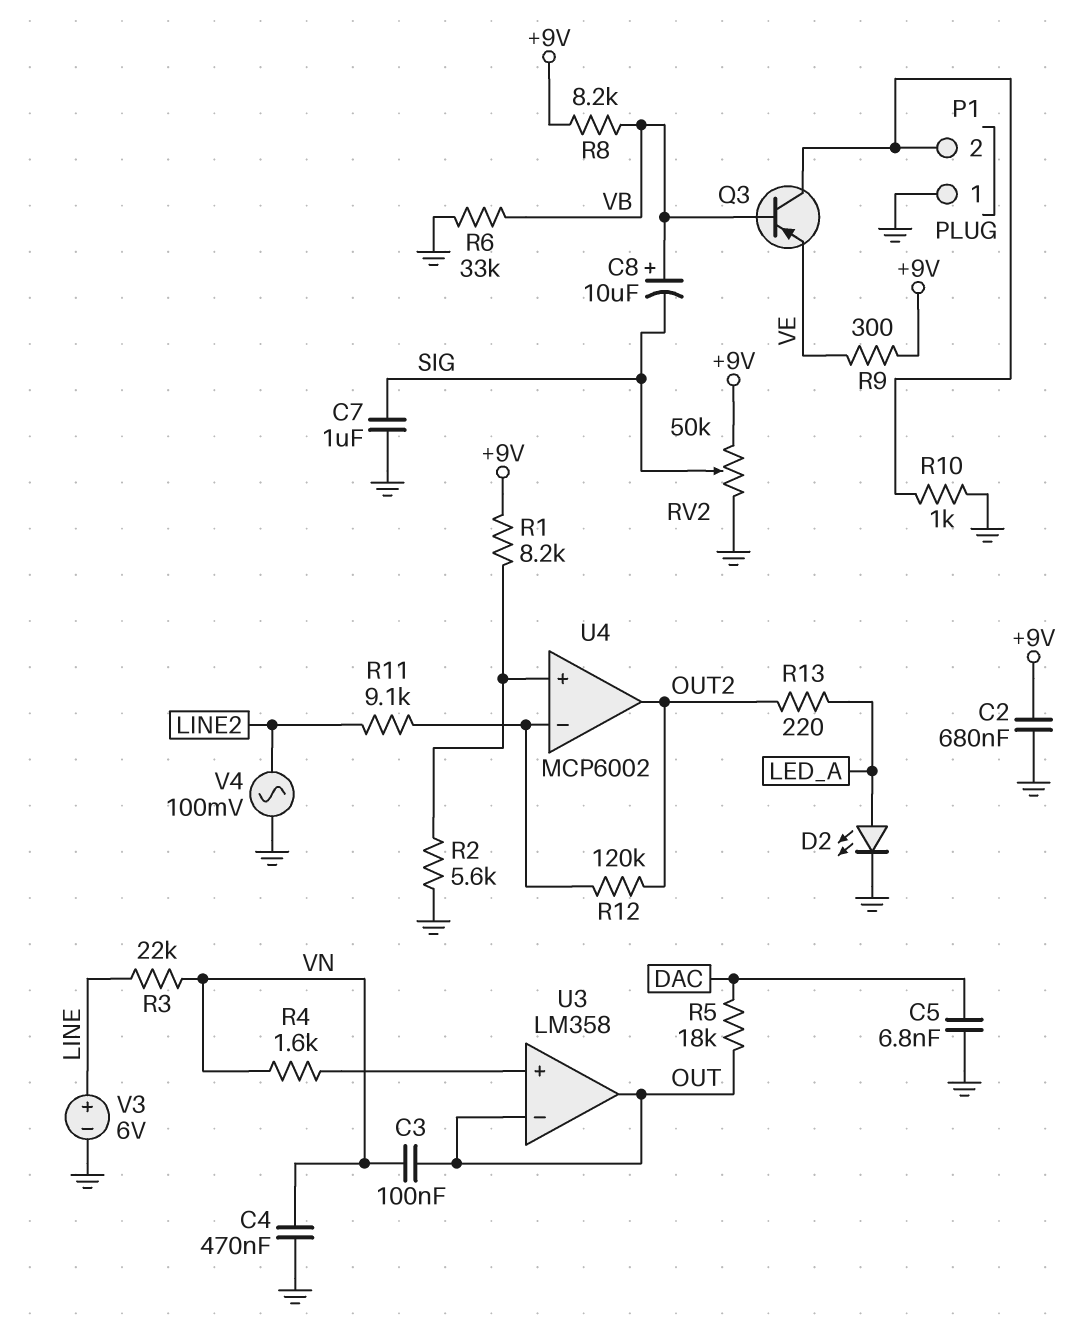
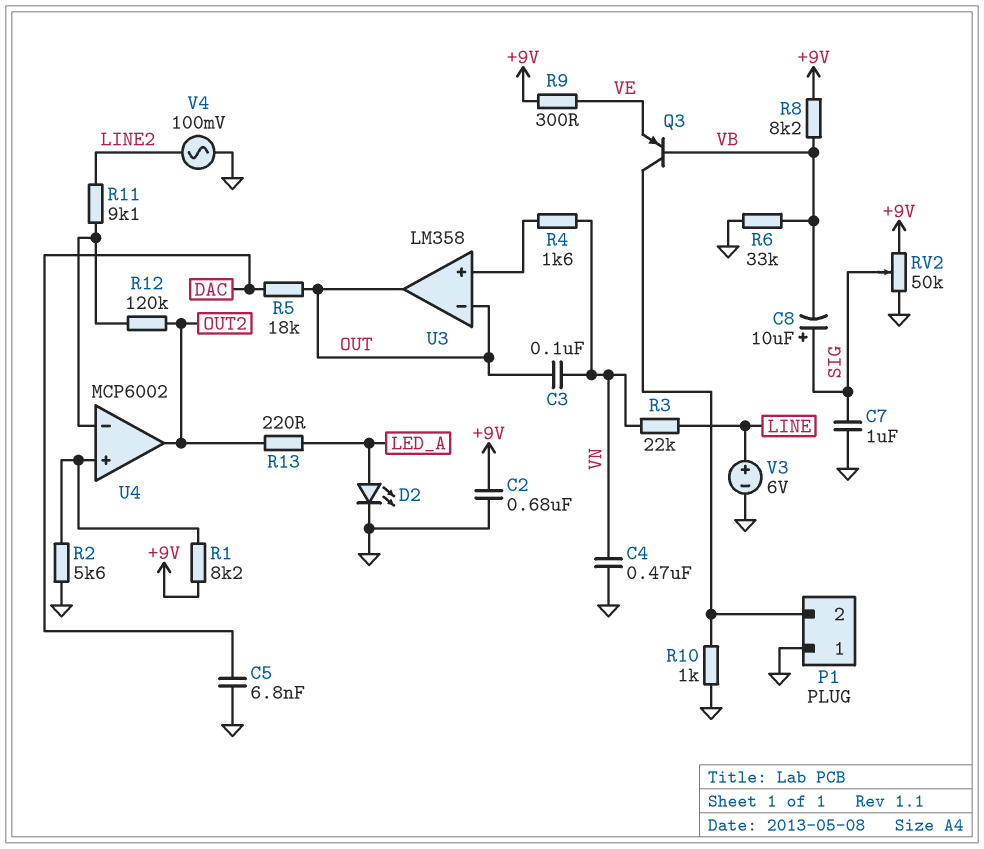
C8: 10uF (plus VB, minus SIG) -> 10uF (plus SIG, minus VB)

